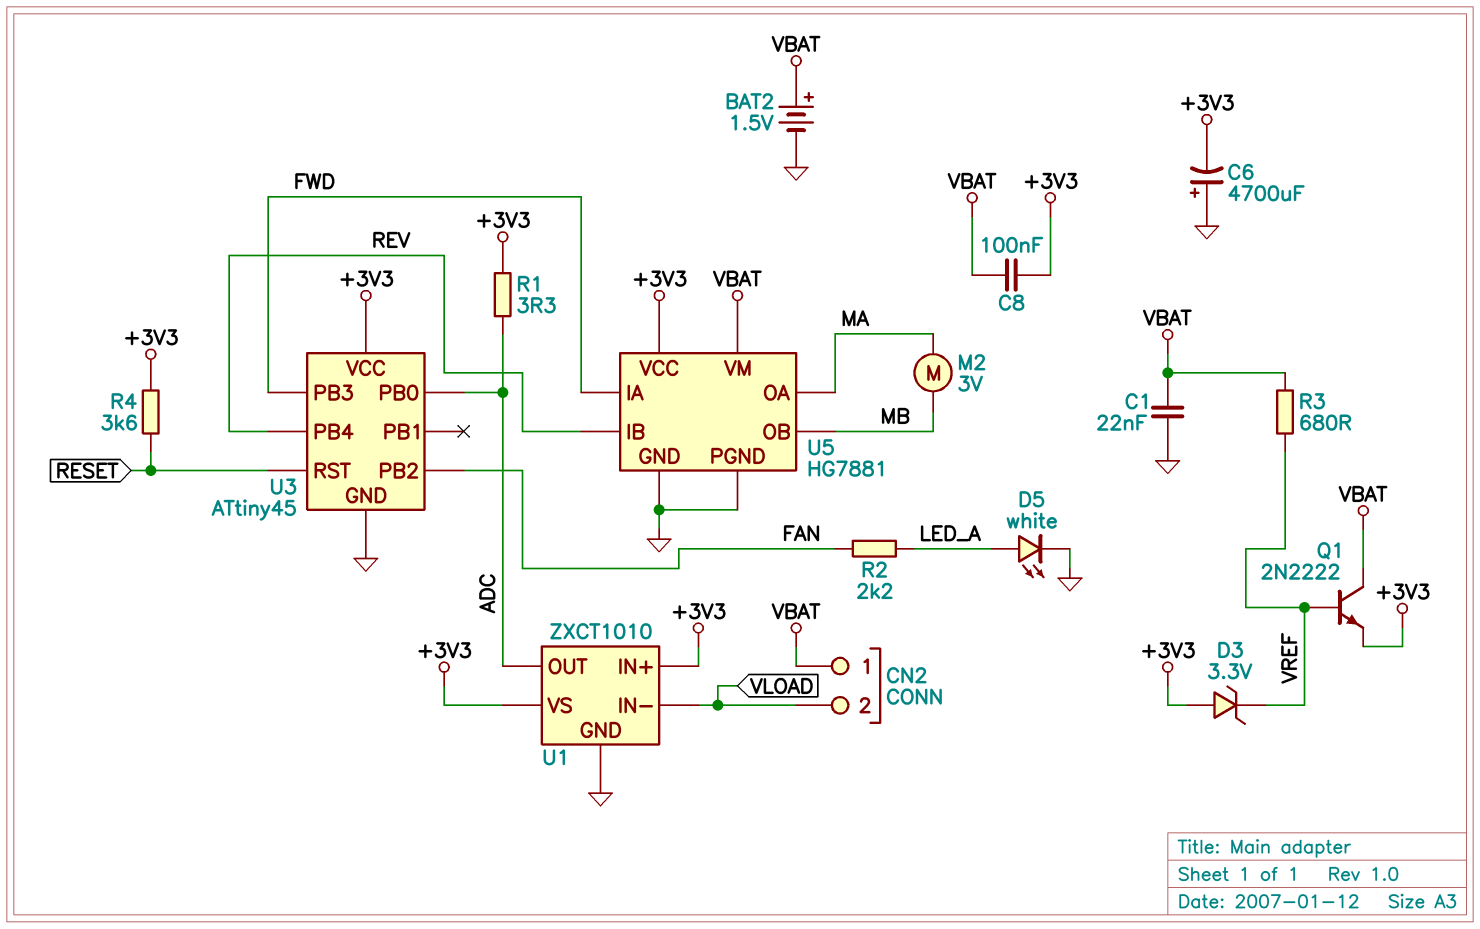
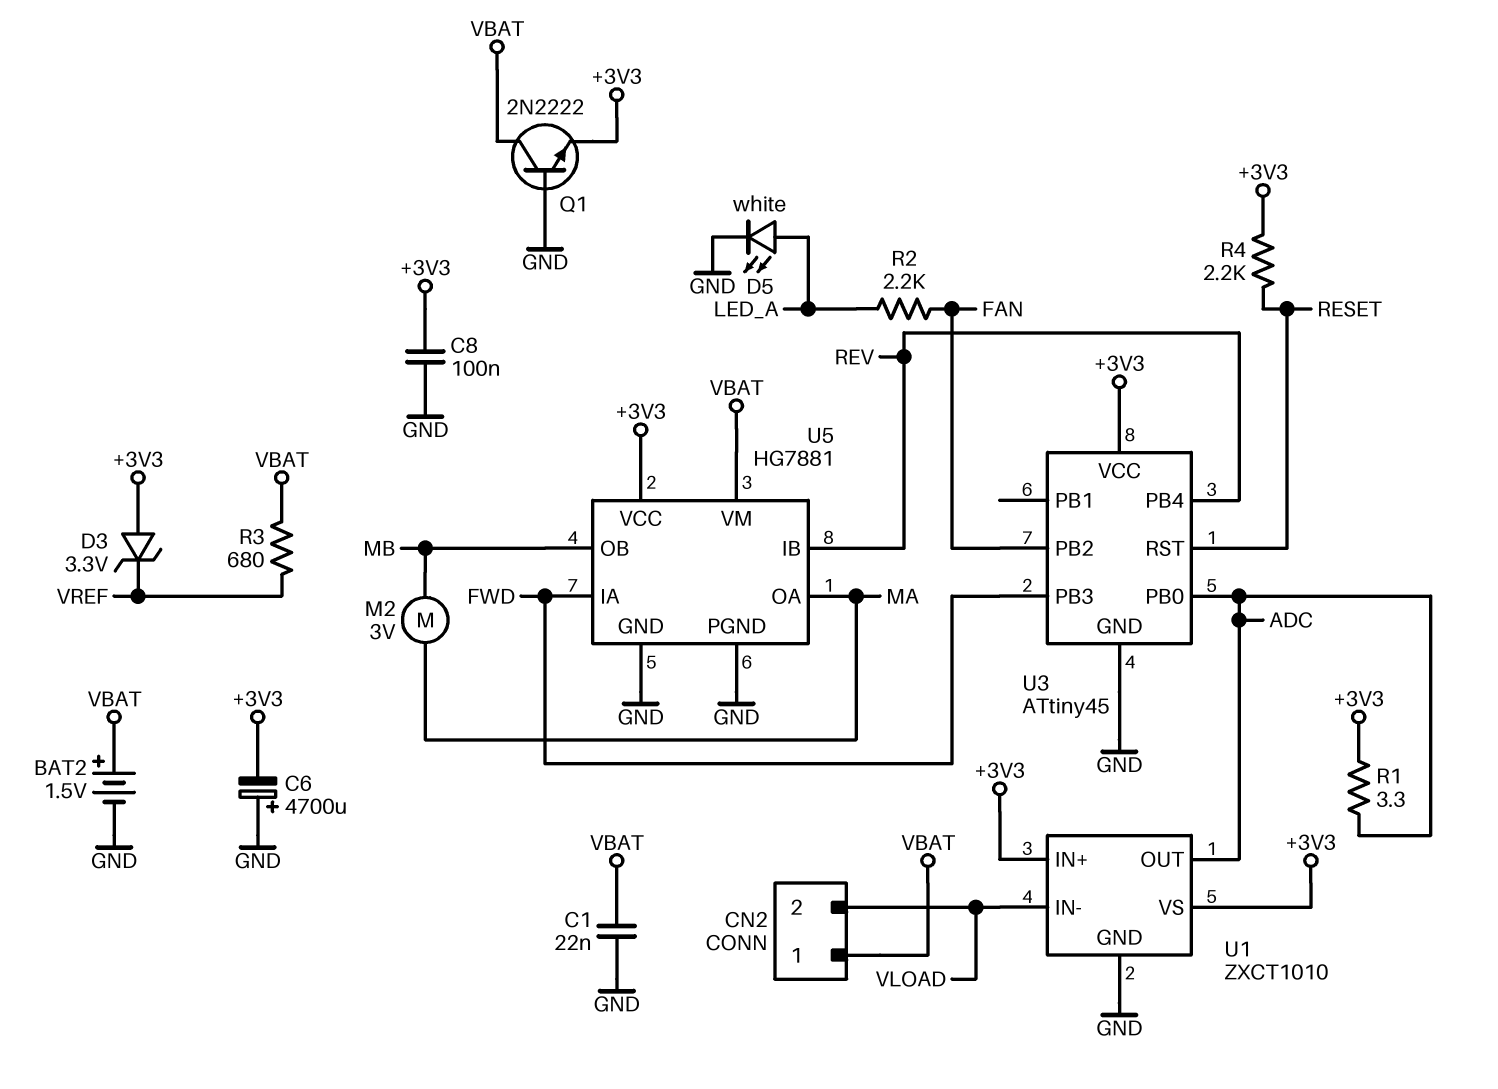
C8: 100nF (+3V3, VBAT) -> 100nF (+3V3, GND)
Q1: NPN 2N2222 (B VREF, C VBAT, E +3V3) -> NPN 2N2222 (B GND, C VBAT, E +3V3)
R4: 3.6k (+3V3, RESET) -> 2.2k (+3V3, RESET)

